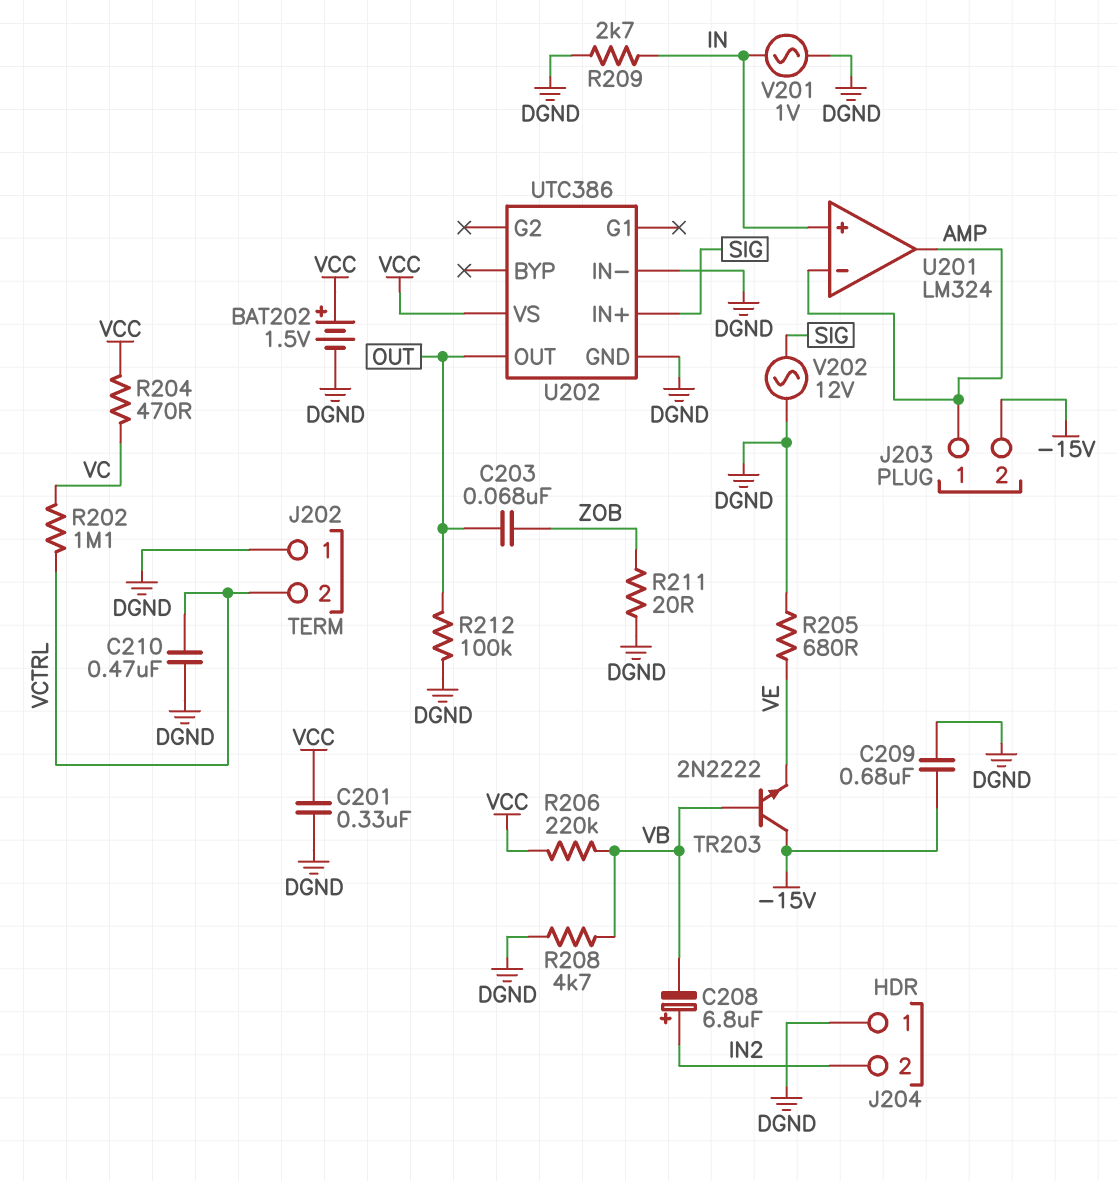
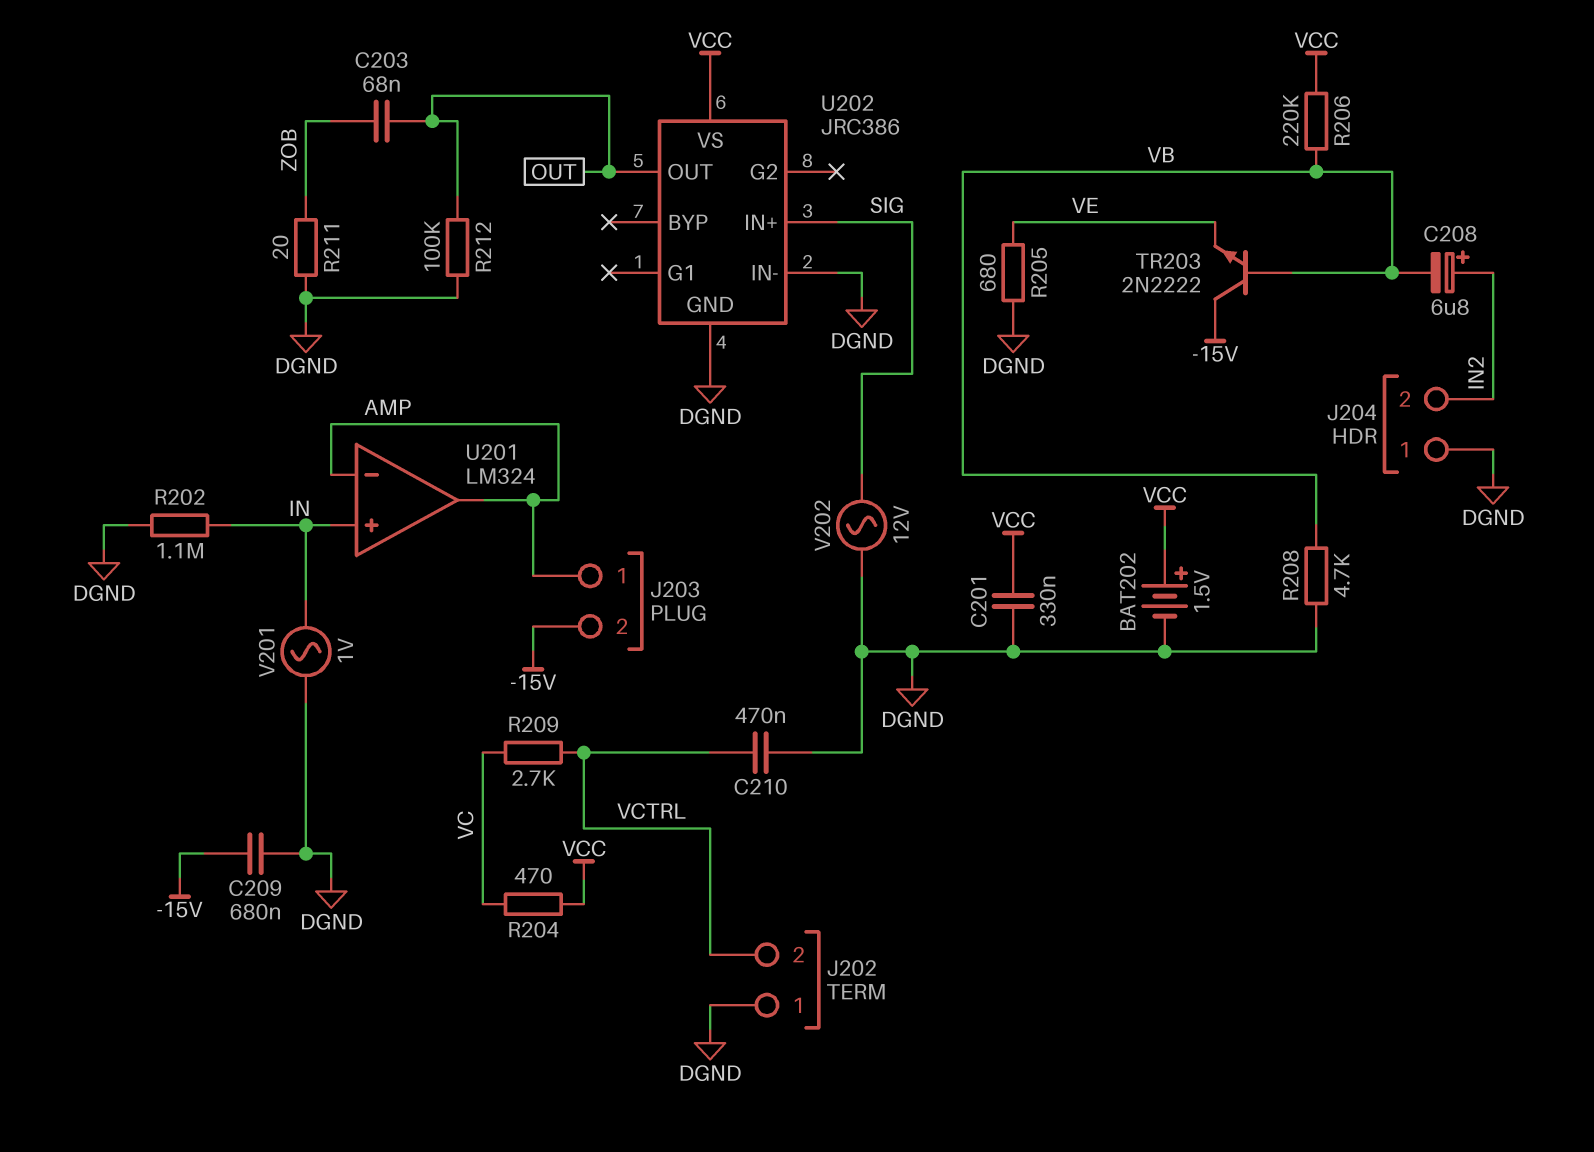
R202: 1.1M (VC, VCTRL) -> 1.1M (DGND, IN)
R209: 2.7k (DGND, IN) -> 2.7k (VC, VCTRL)
U202: UTC386 -> JRC386

